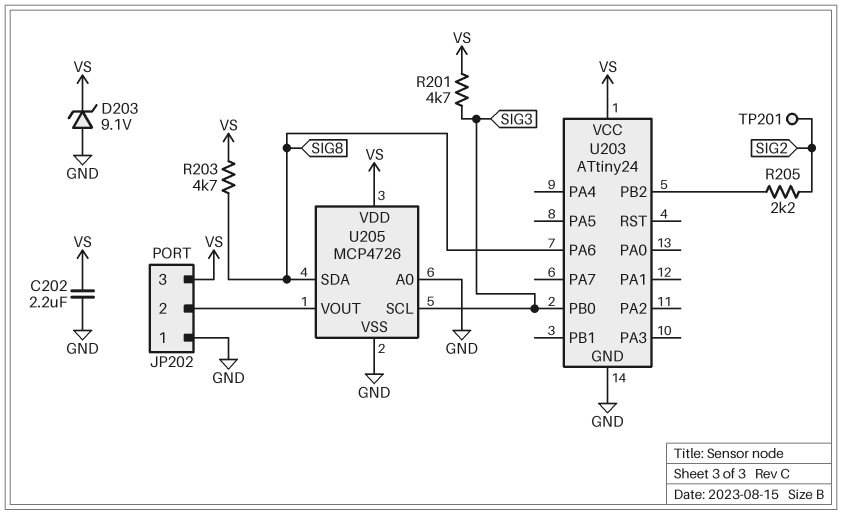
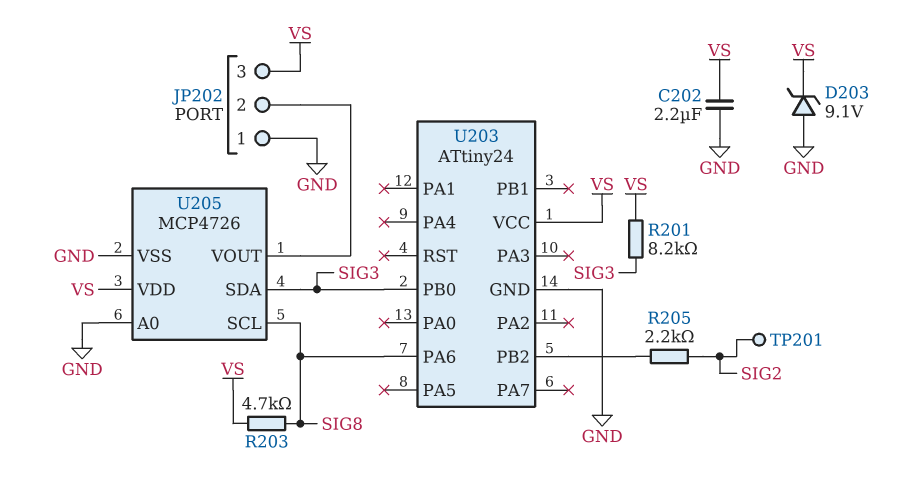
R201: 4.7k (SIG3, VS) -> 8.2k (SIG3, VS)
U205 pin SCL: SIG3 -> SIG8
U205 pin SDA: SIG8 -> SIG3

